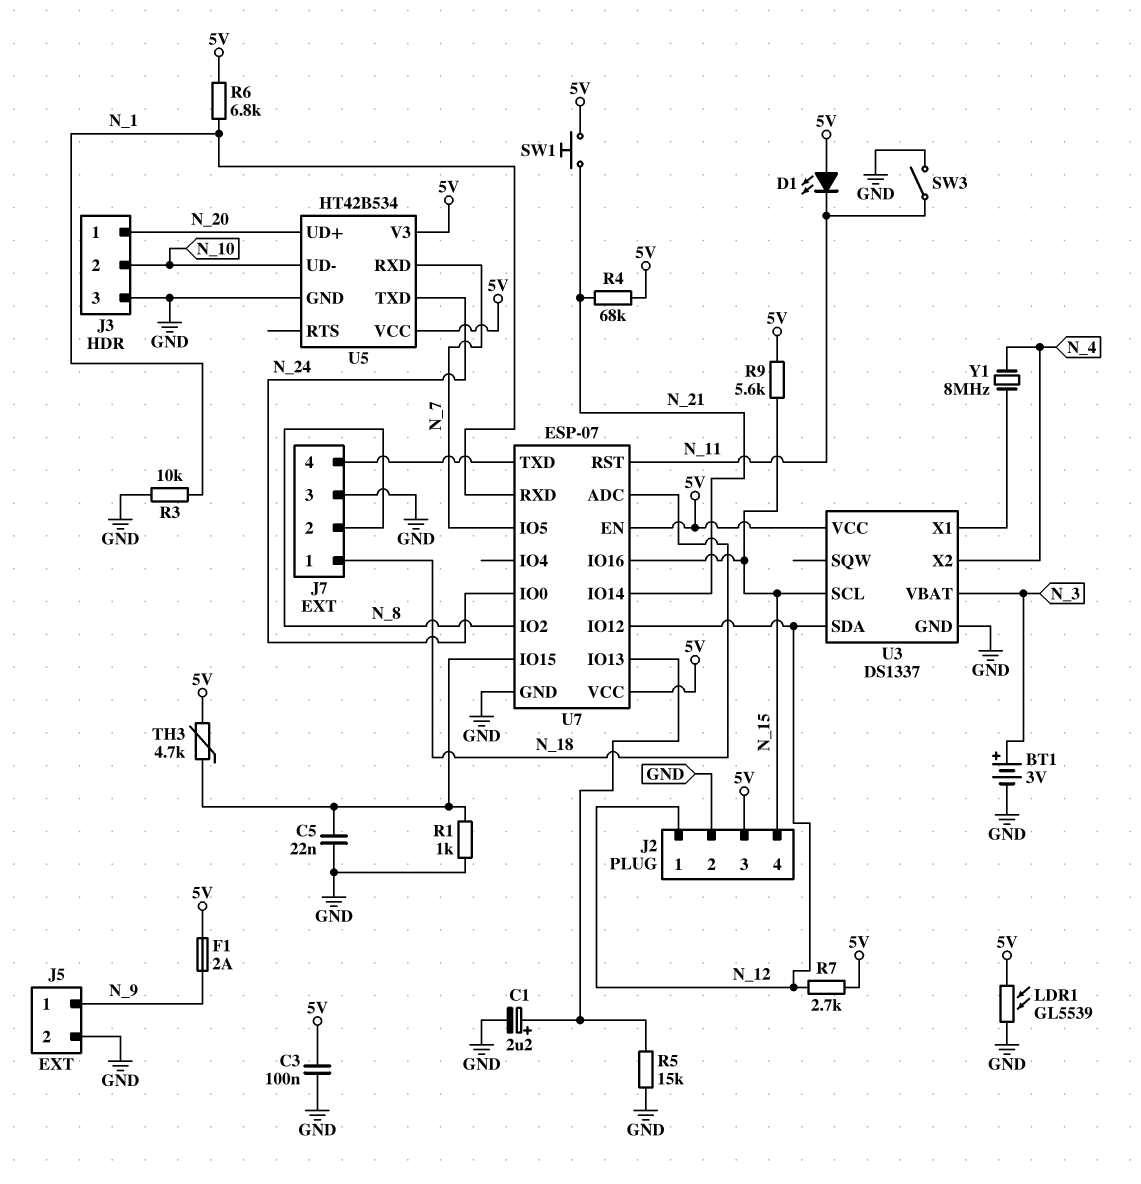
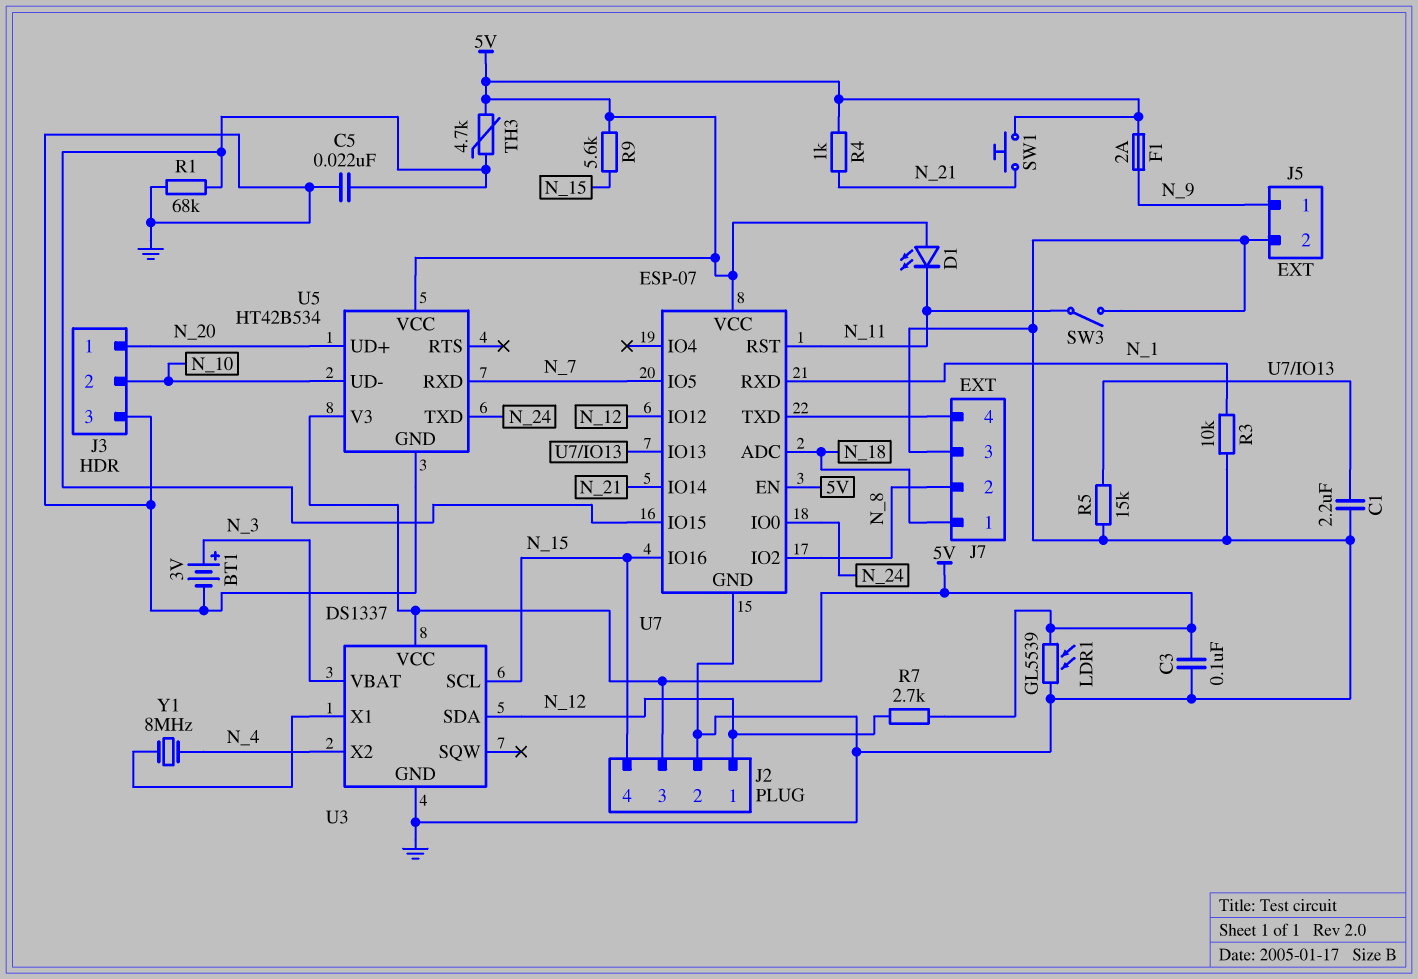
C1: 2.2uF (plus U7/IO13, minus GND) -> 2.2uF (GND, U7/IO13)
R1: 1k (GND, U7/IO15) -> 68k (GND, U7/IO15)
R4: 68k (5V, N_21) -> 1k (5V, N_21)
R6: 6.8k (5V, N_1) -> none

